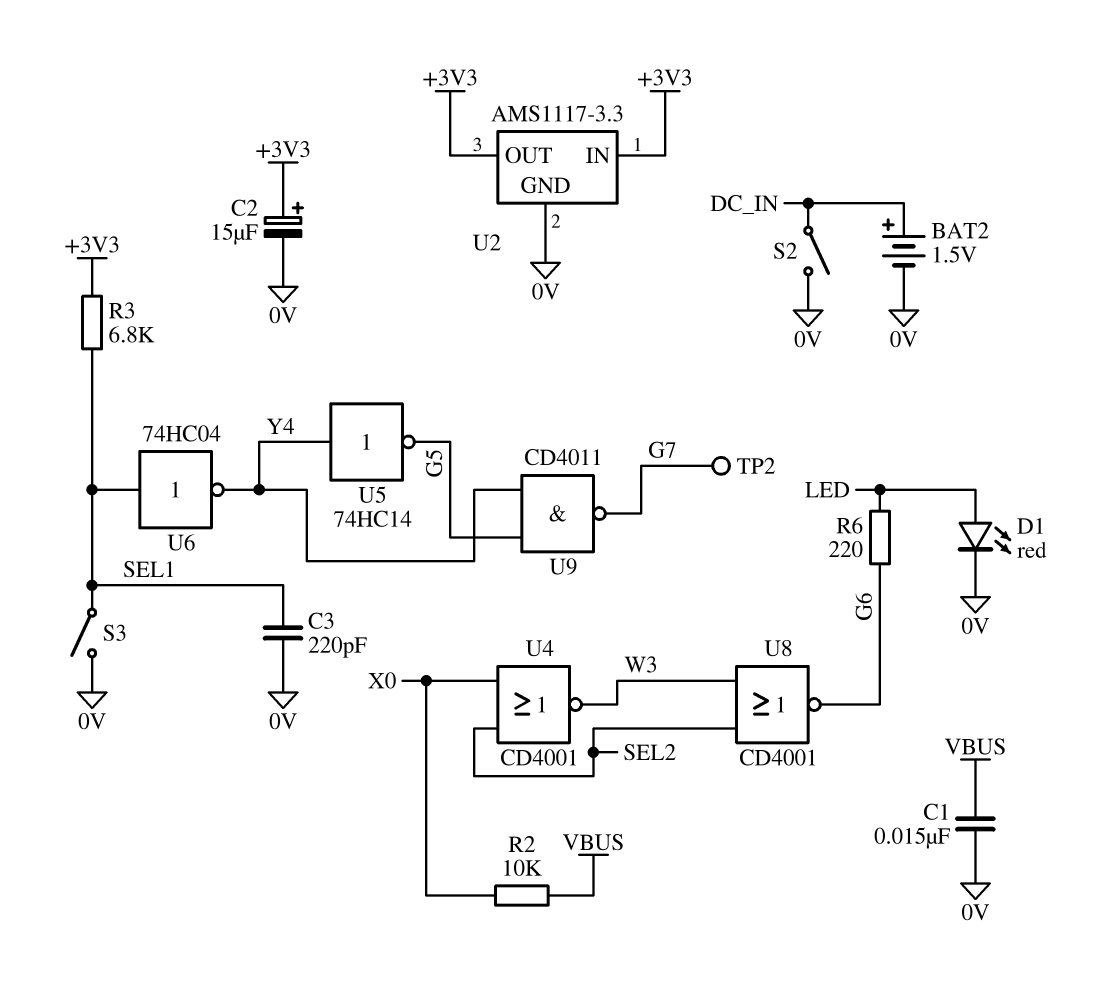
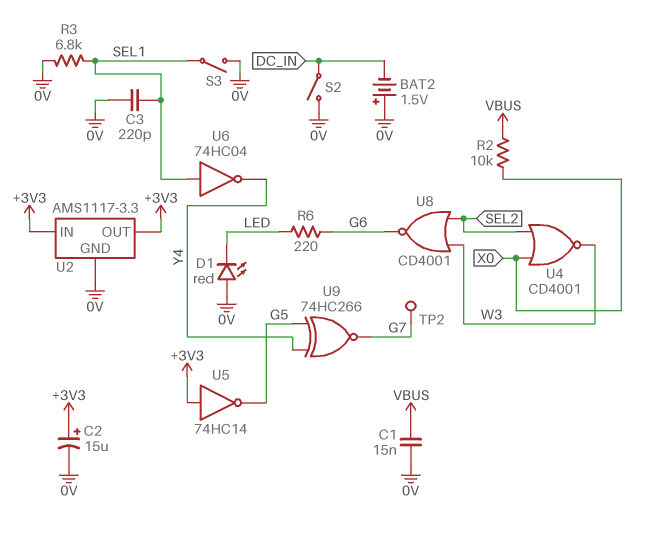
BAT2: 1.5V (plus DC_IN, minus 0V) -> 1.5V (plus 0V, minus DC_IN)
D1: LED red (A LED, K 0V) -> LED red (A 0V, K LED)
R3: 6.8k (+3V3, SEL1) -> 6.8k (0V, SEL1)
U5: NOT 74HC14 (in Y4, out G5) -> NOT 74HC14 (in +3V3, out G5)
U9: NAND CD4011 (in G5, in Y4, out G7) -> XNOR 74HC266 (in G5, in Y4, out G7)

